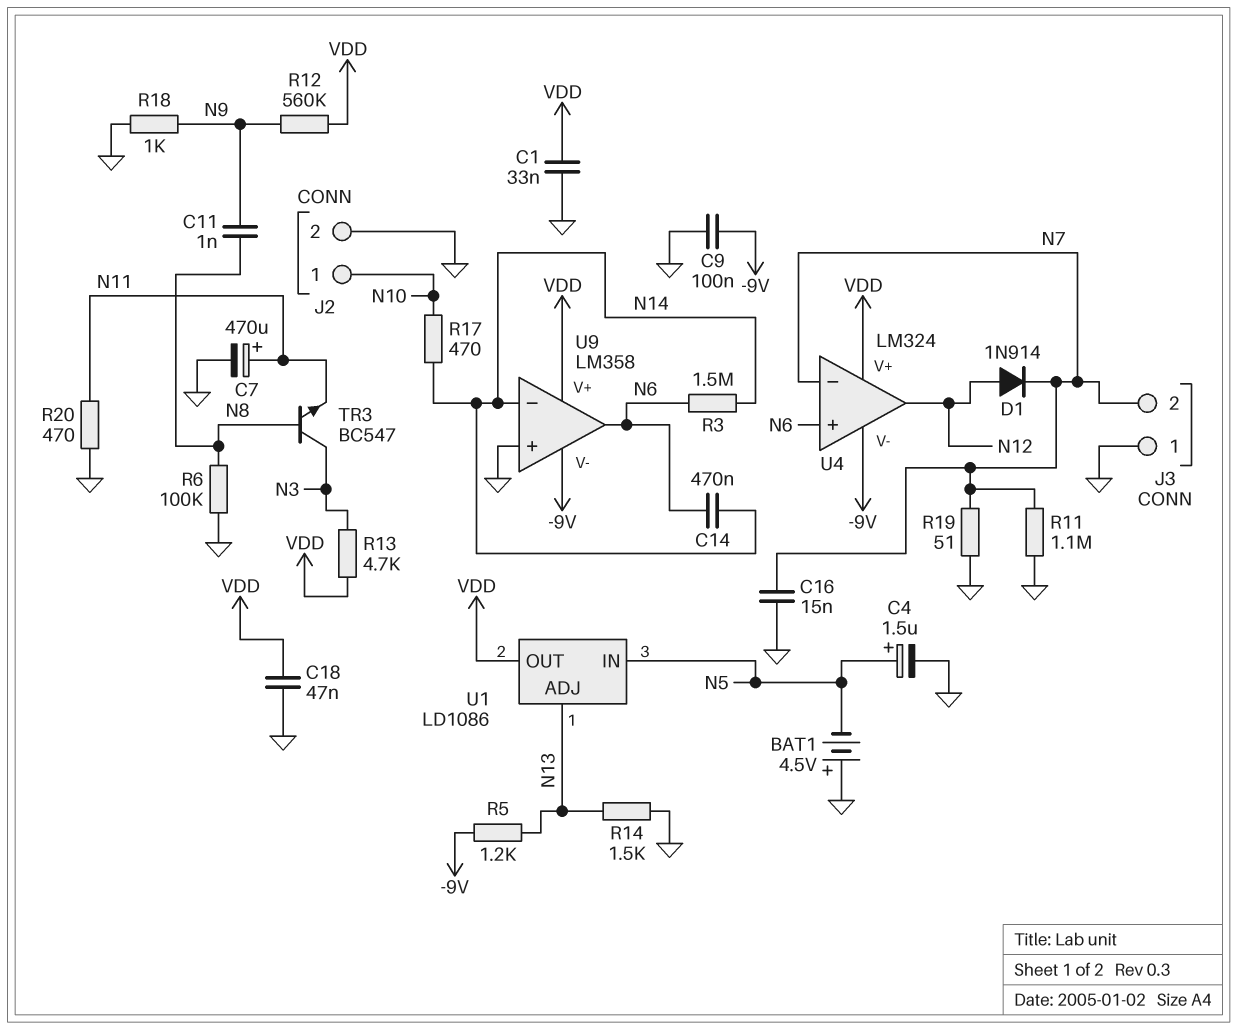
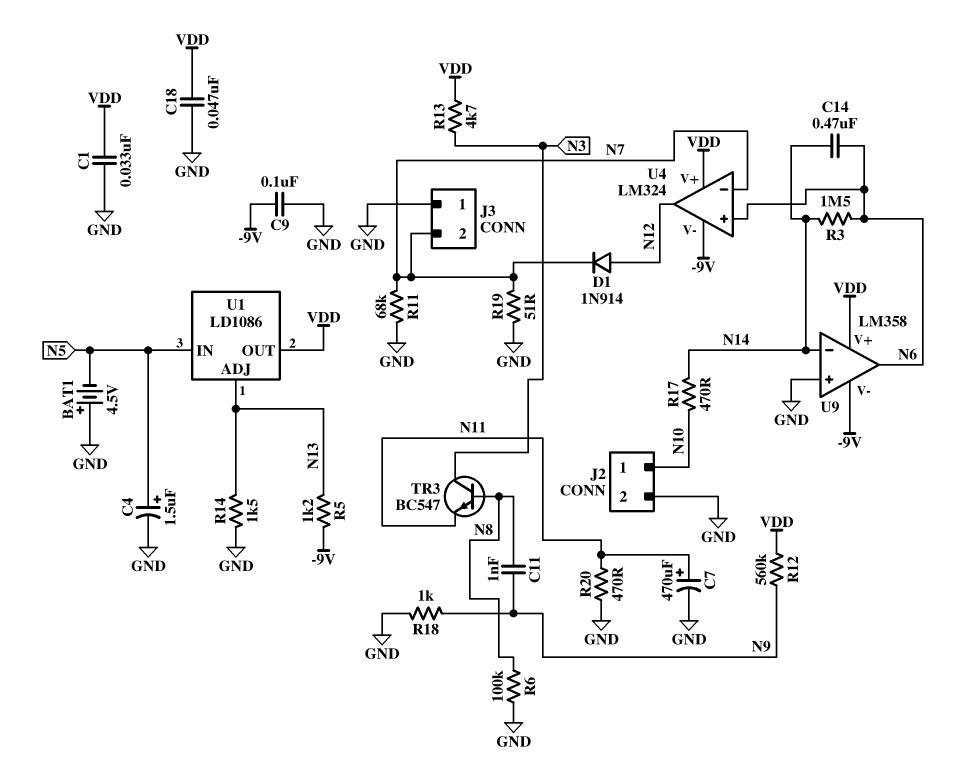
C16: 15nF (GND, N7) -> none
R11: 1.1M (GND, N7) -> 68k (GND, N7)

